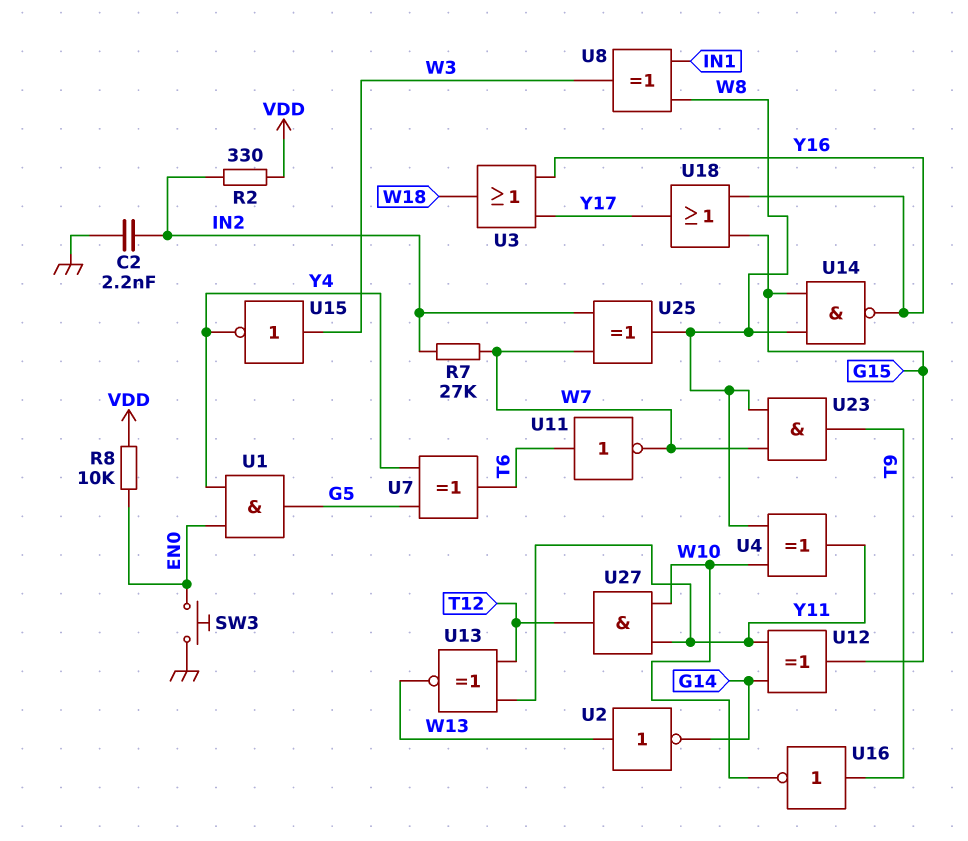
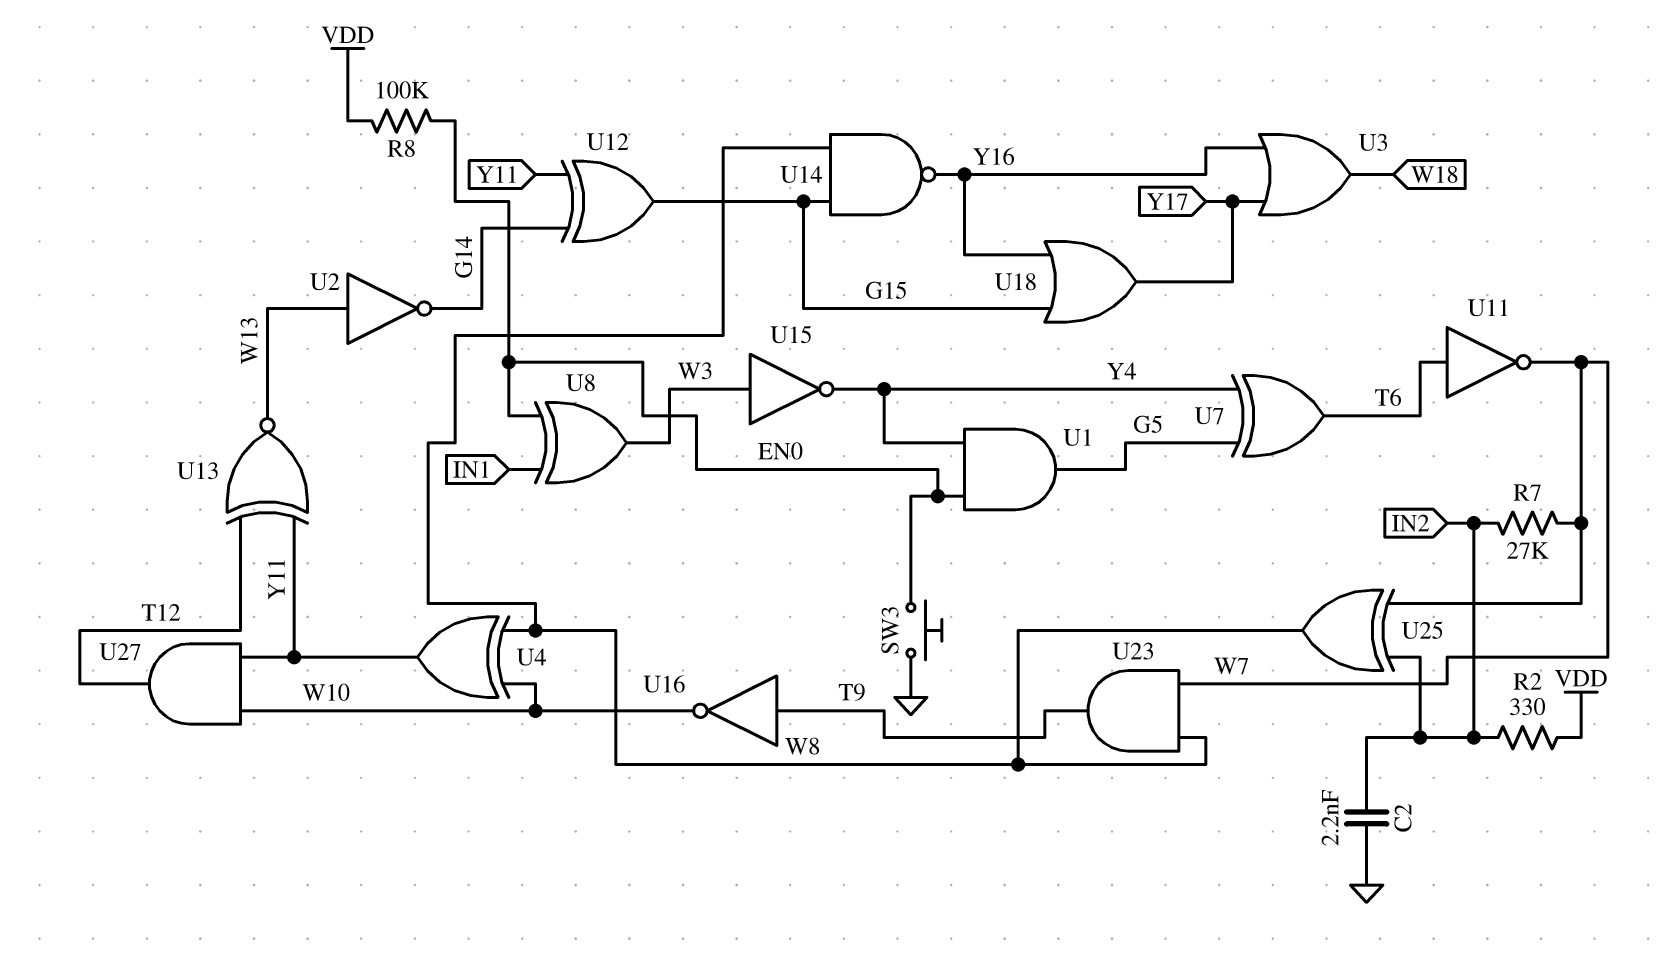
R8: 10k (EN0, VDD) -> 100k (EN0, VDD)
U8: XOR (in IN1, in W8, out W3) -> XOR (in EN0, in IN1, out W3)

